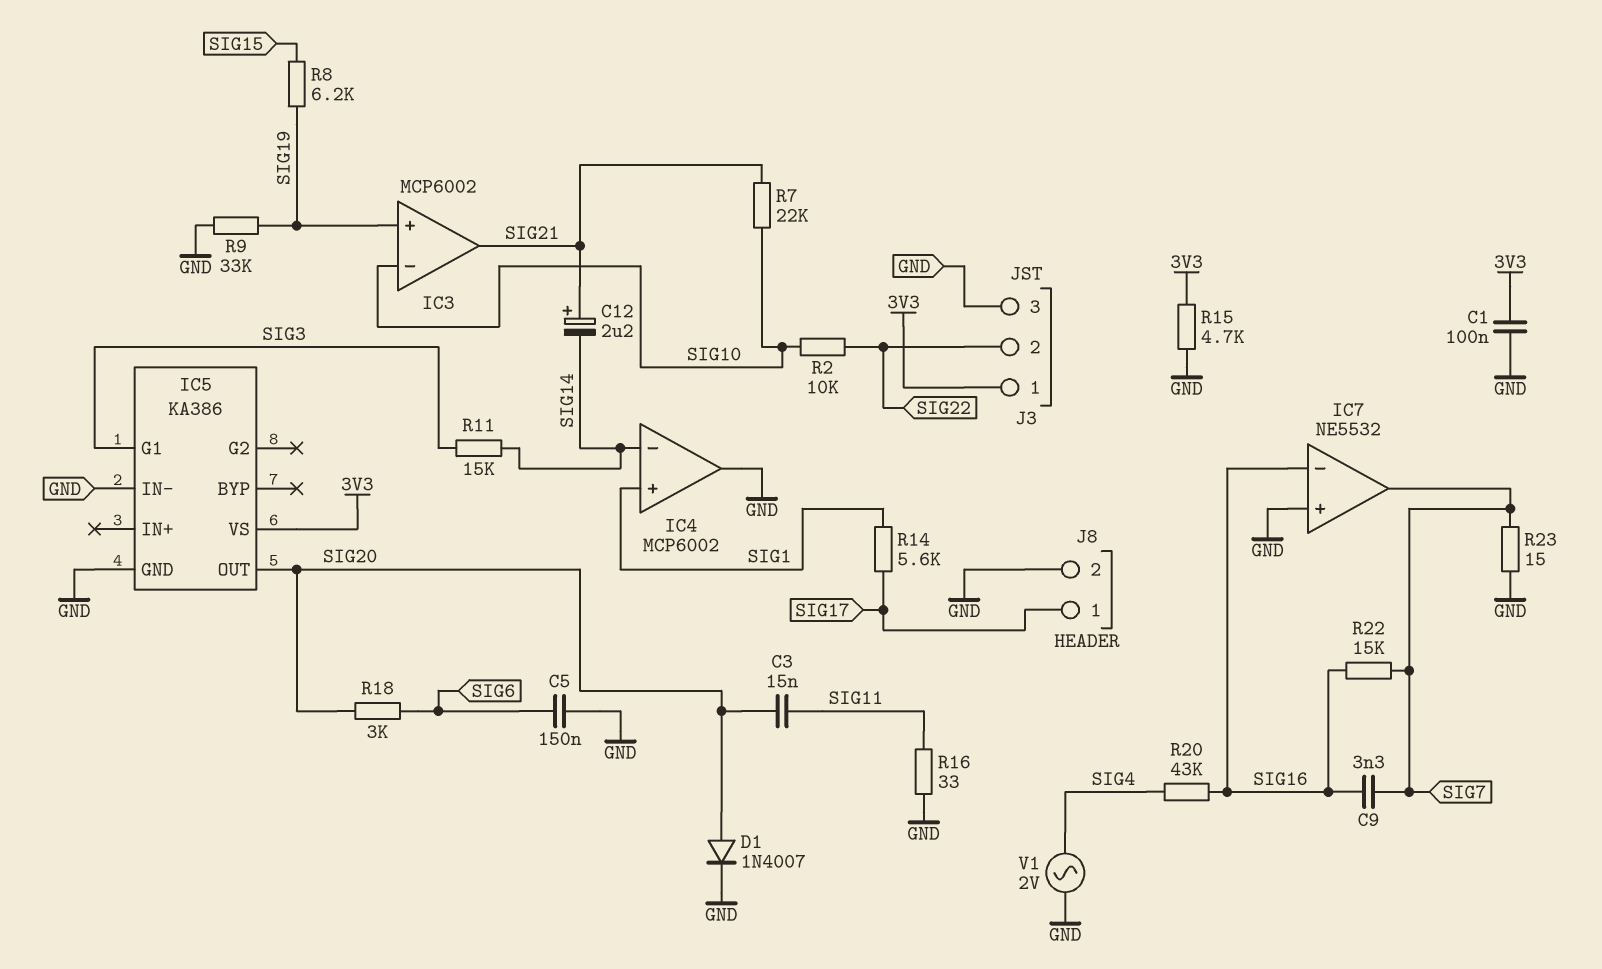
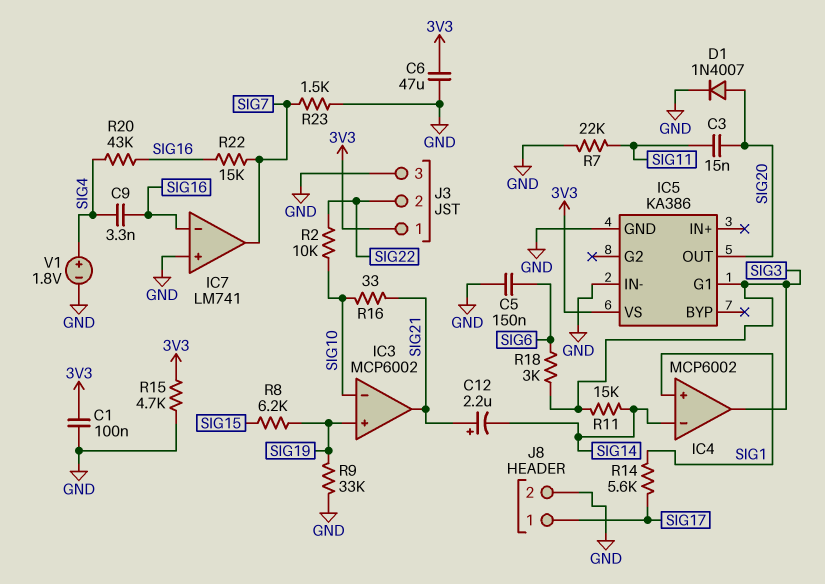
C6: none -> 47uF (3V3, GND)
C9: 3.3nF (SIG7, SIG16) -> 3.3nF (SIG4, SIG16)
IC4 pin out: GND -> SIG3
IC7: NE5532 -> LM741
R7: 22k (SIG10, SIG21) -> 22k (GND, SIG11)
R16: 33 (GND, SIG11) -> 33 (SIG10, SIG21)
R18: 3k (SIG6, SIG20) -> 3k (SIG3, SIG6)
R23: 15 (GND, SIG7) -> 1.5k (GND, SIG7)
V1: AC 2V (GND, SIG4) -> 1.8V (plus SIG4, minus GND)

